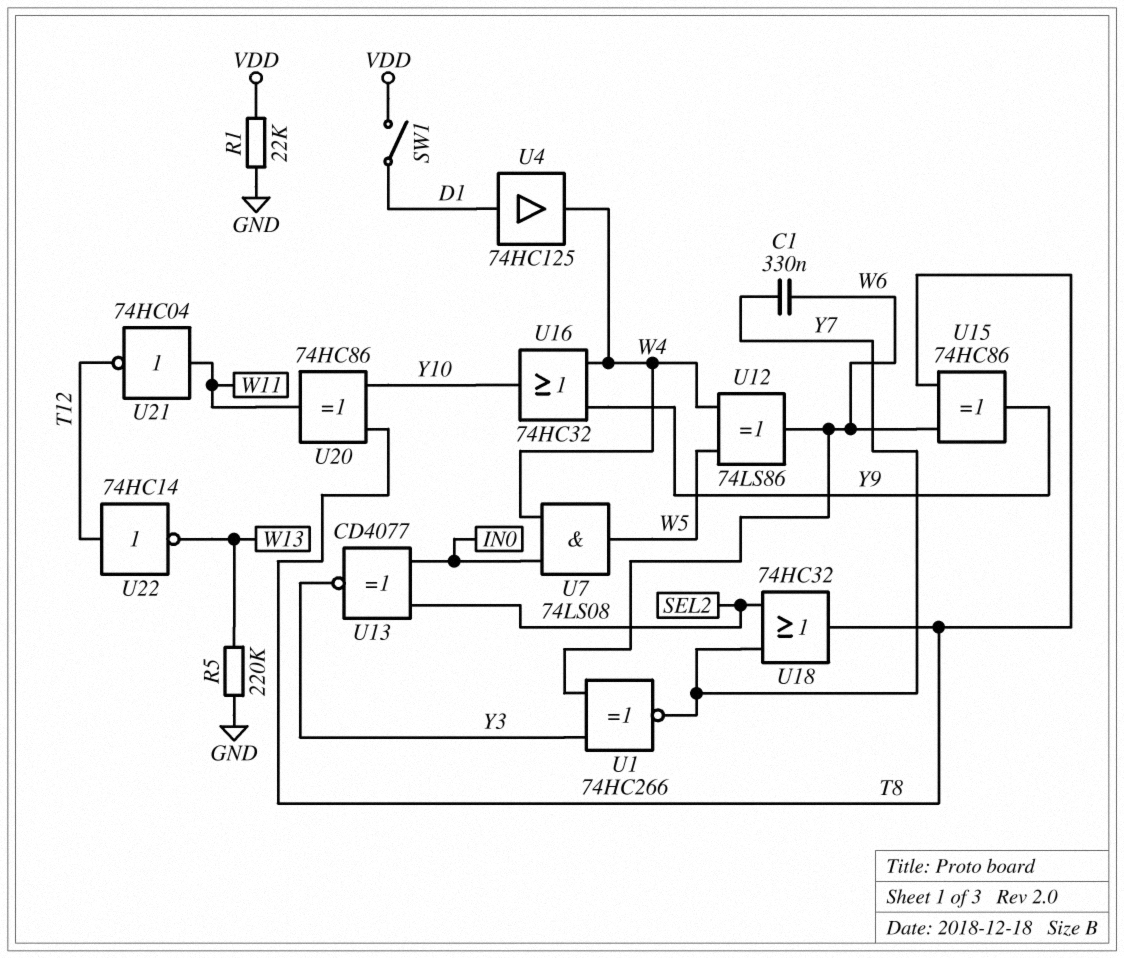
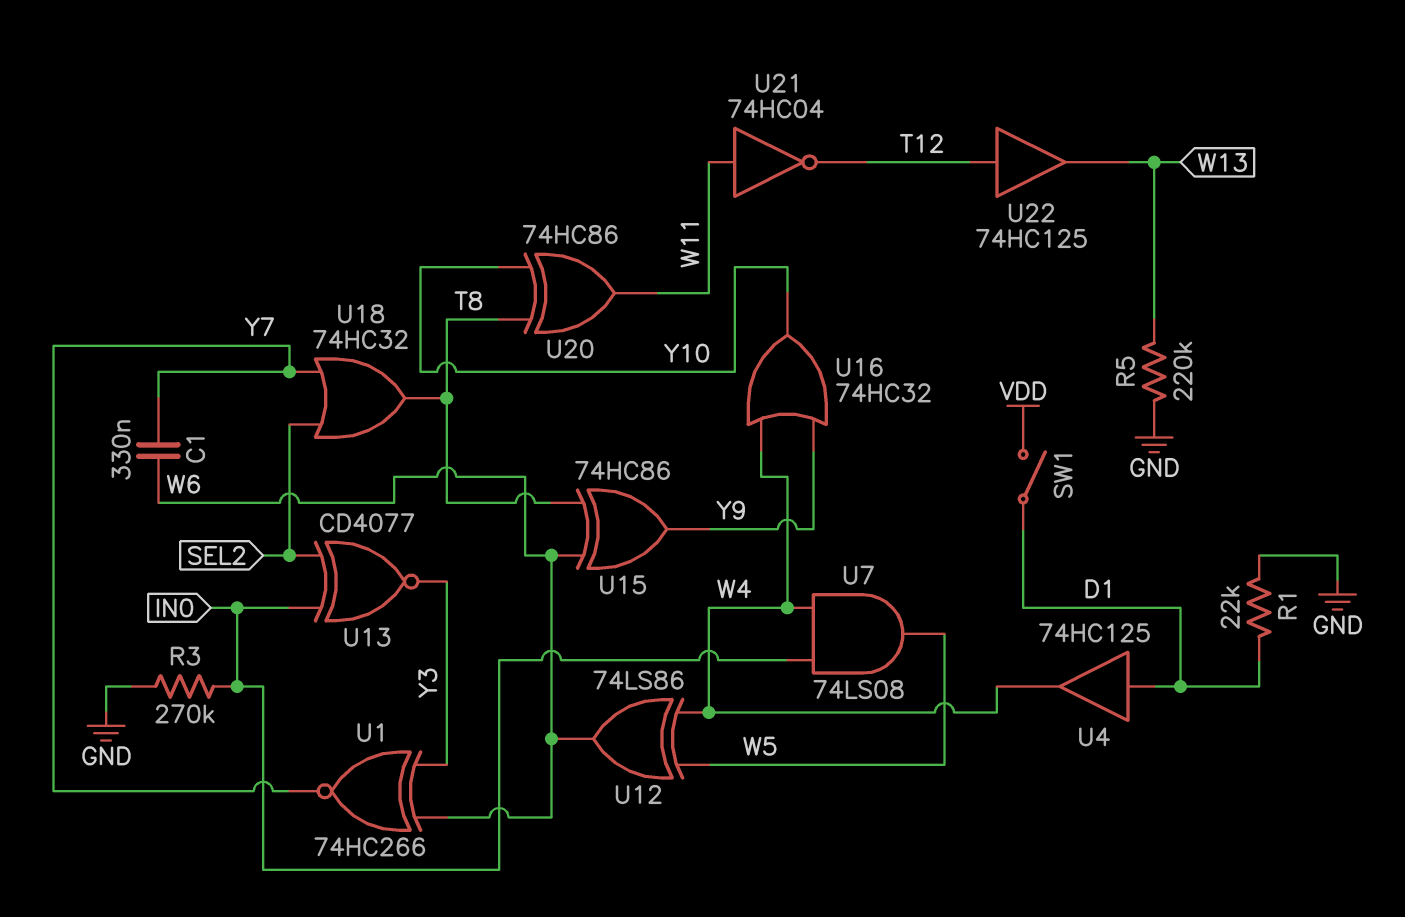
R1: 22k (GND, VDD) -> 22k (D1, GND)
R3: none -> 270k (GND, IN0)
U22: NOT 74HC14 (in T12, out W13) -> buffer 74HC125 (in T12, out W13)

